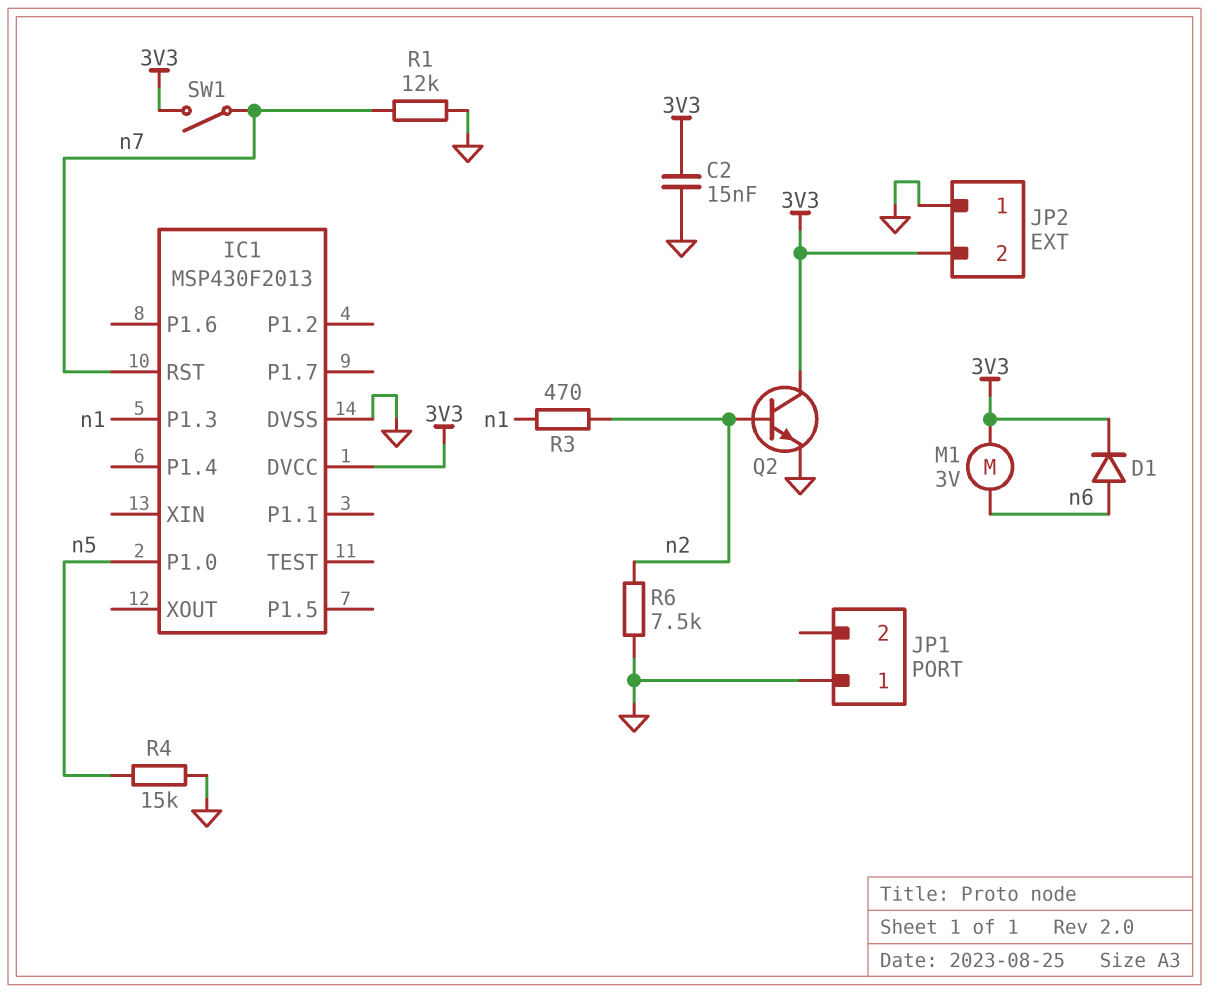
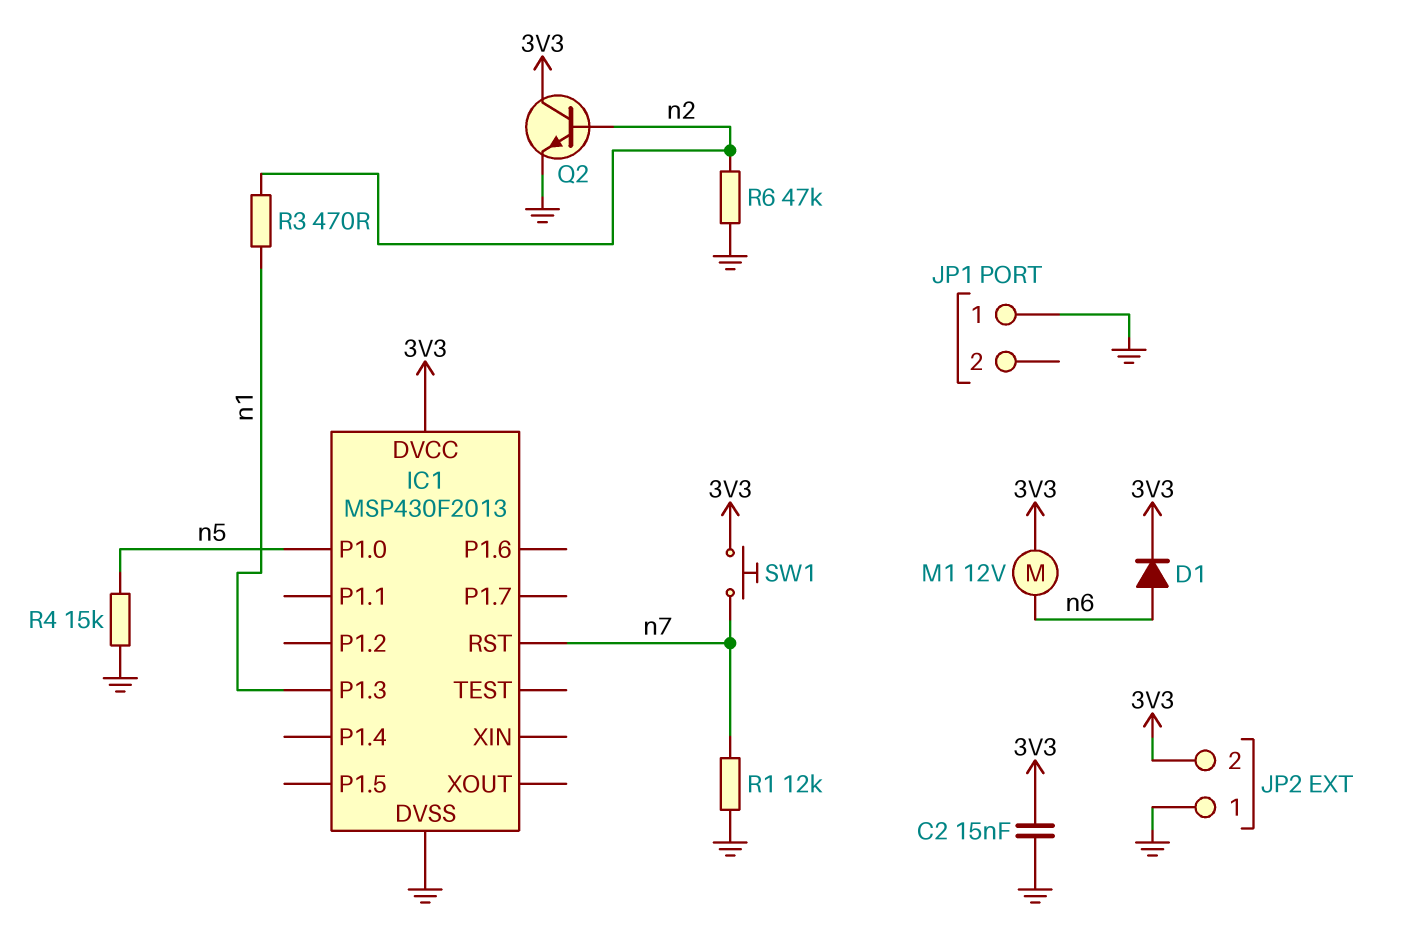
M1: motor 3V (3V3, n6) -> motor 12V (3V3, n6)
R6: 7.5k (GND, n2) -> 47k (GND, n2)
SW1: switch (3V3, n7) -> button (3V3, n7)

